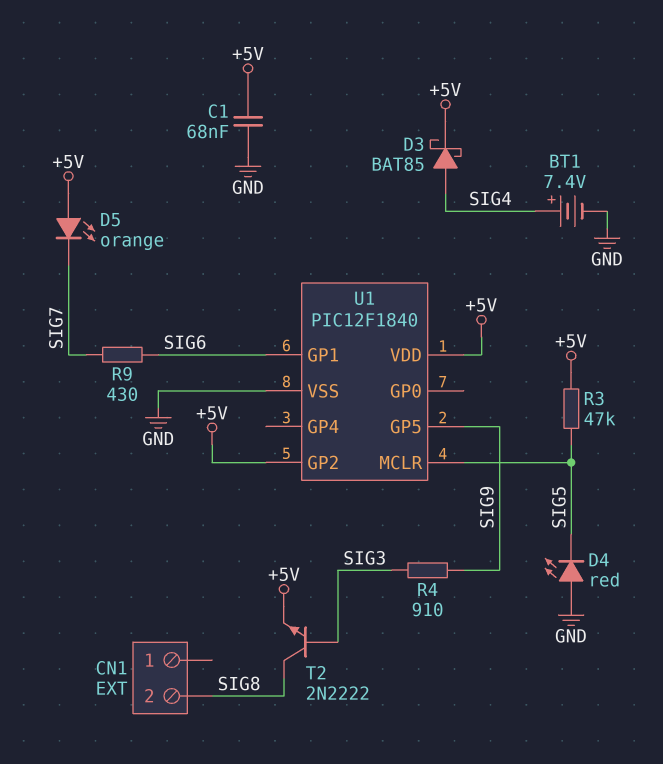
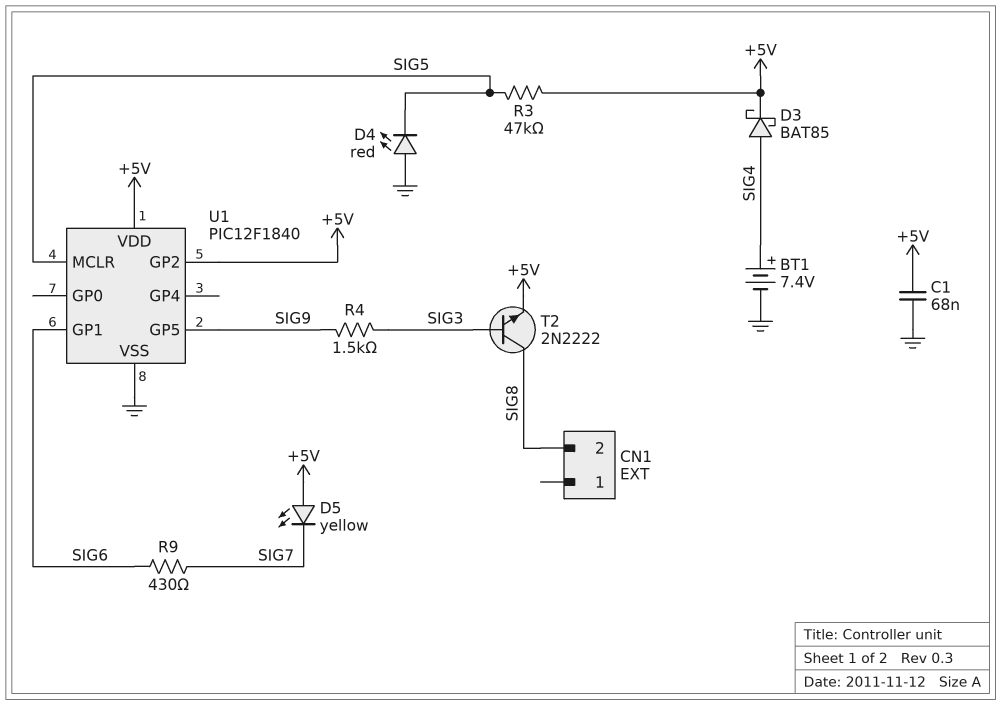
D5: LED orange (A +5V, K SIG7) -> LED yellow (A +5V, K SIG7)
R4: 910 (SIG3, SIG9) -> 1.5k (SIG3, SIG9)

